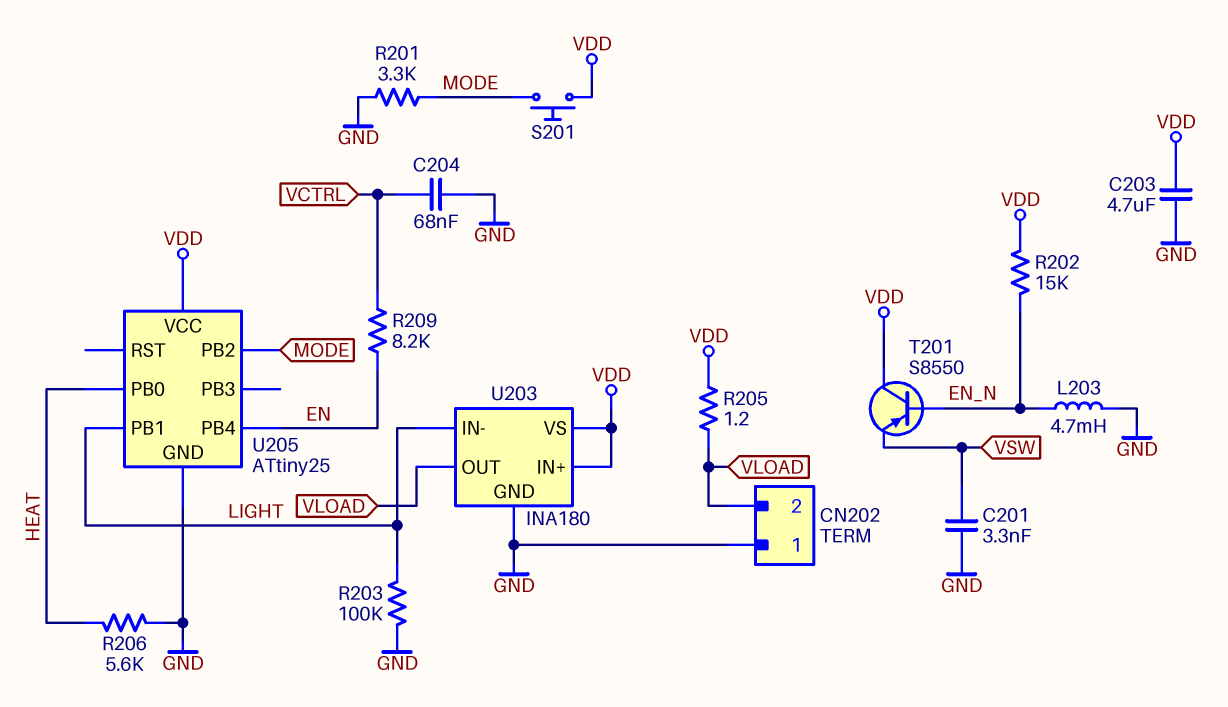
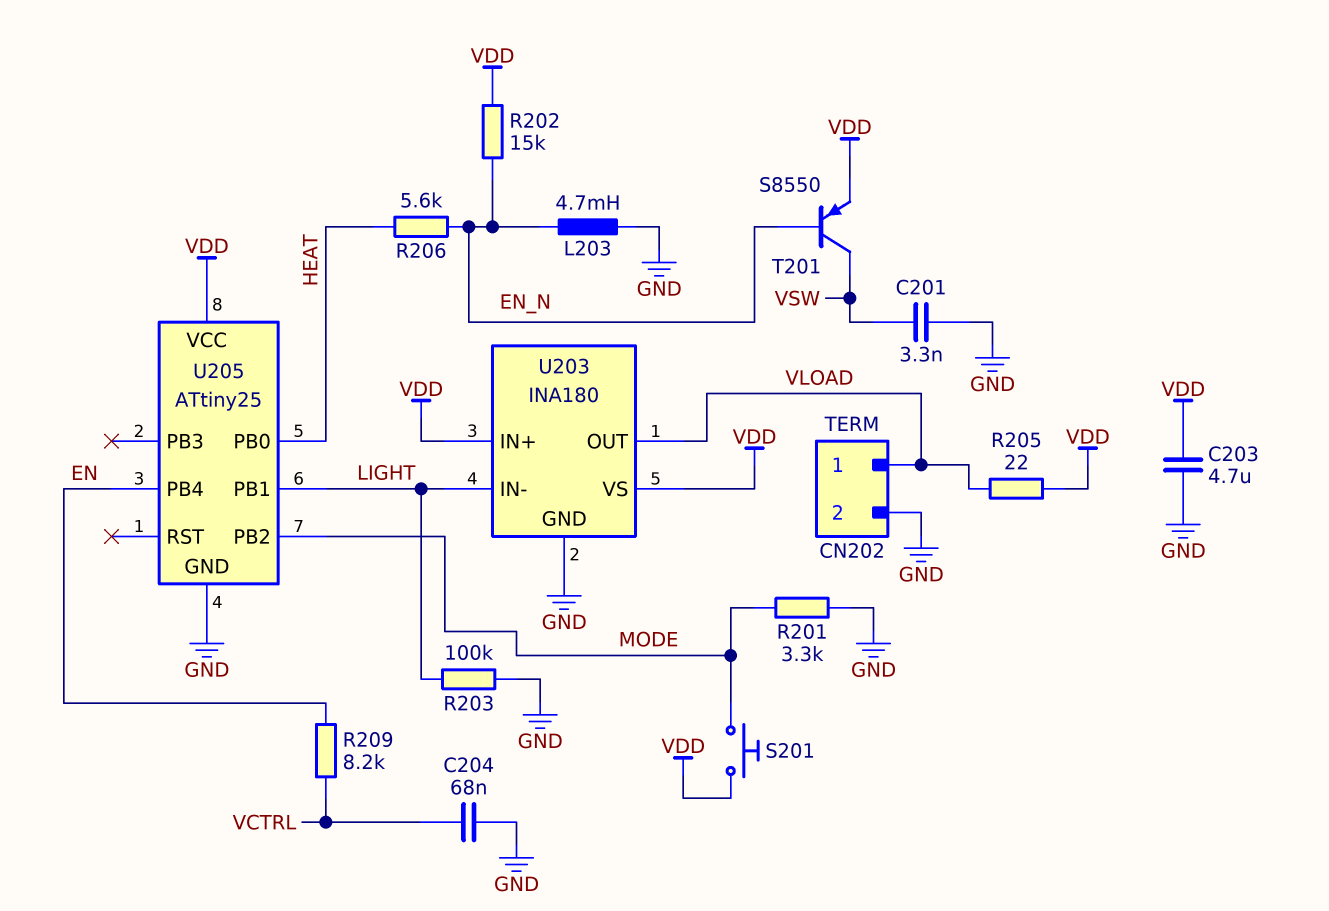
CN202 pin 1: GND -> VLOAD
CN202 pin 2: VLOAD -> GND
R205: 1.2 (VDD, VLOAD) -> 22 (VDD, VLOAD)
R206: 5.6k (GND, HEAT) -> 5.6k (EN_N, HEAT)
T201: PNP S8550 (B EN_N, C VDD, E VSW) -> PNP S8550 (B EN_N, C VSW, E VDD)

